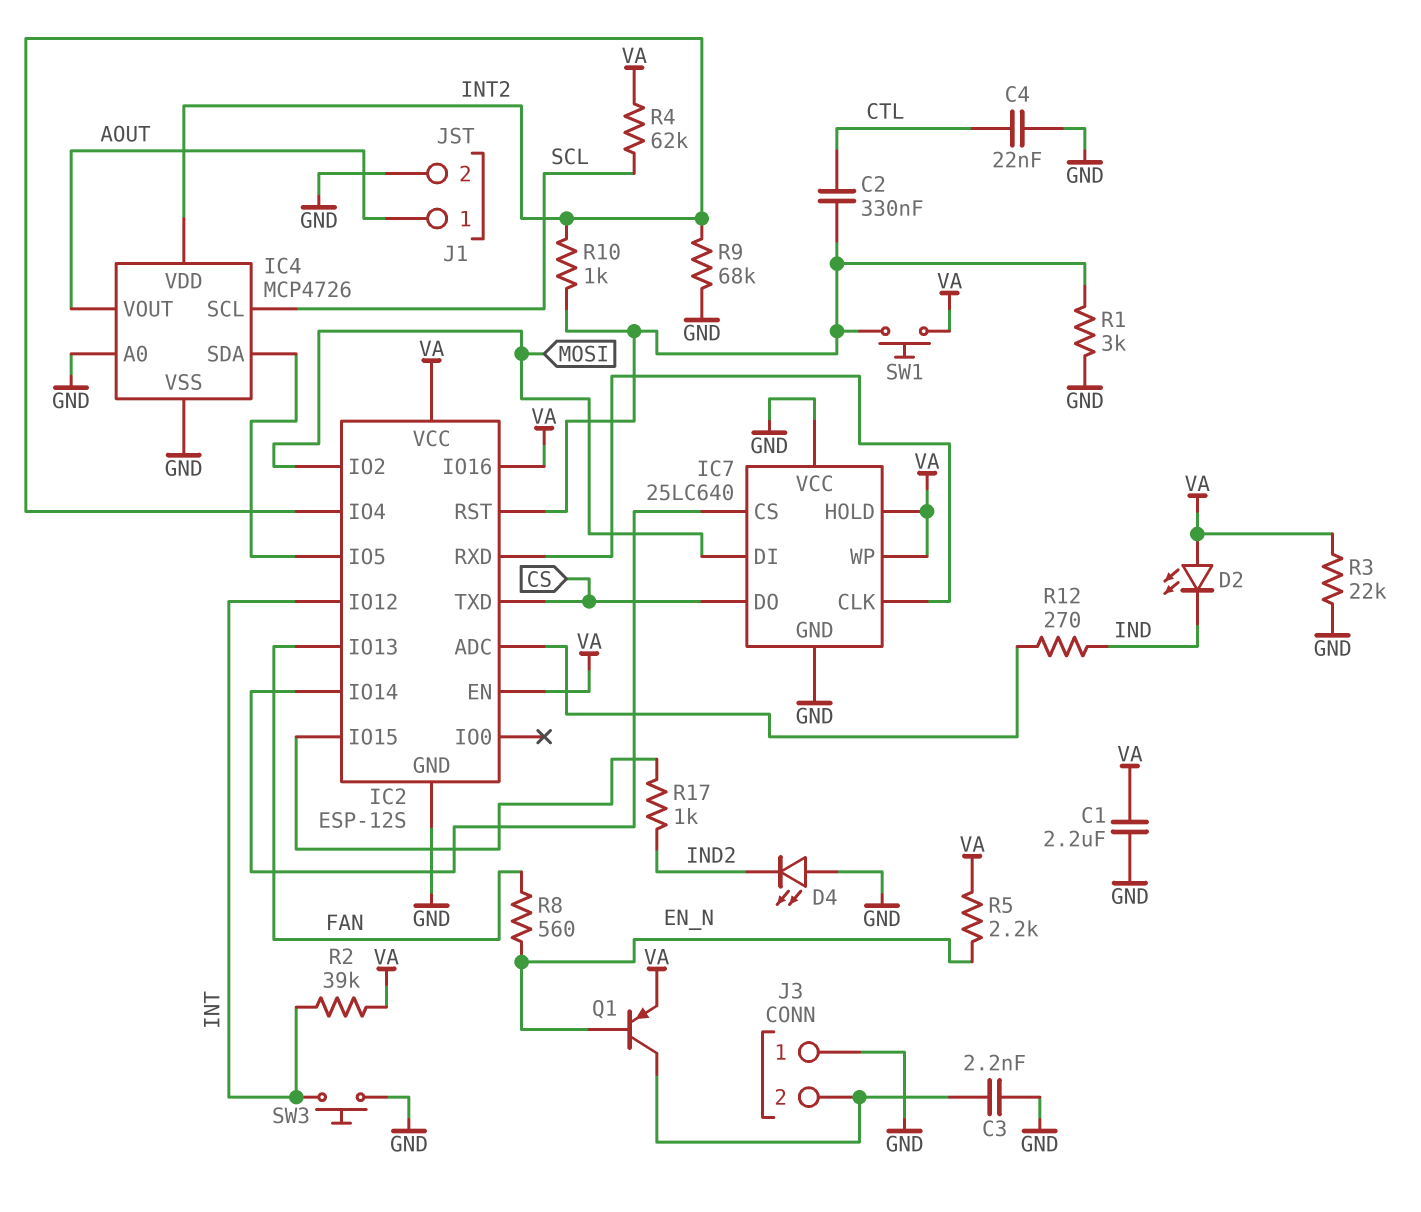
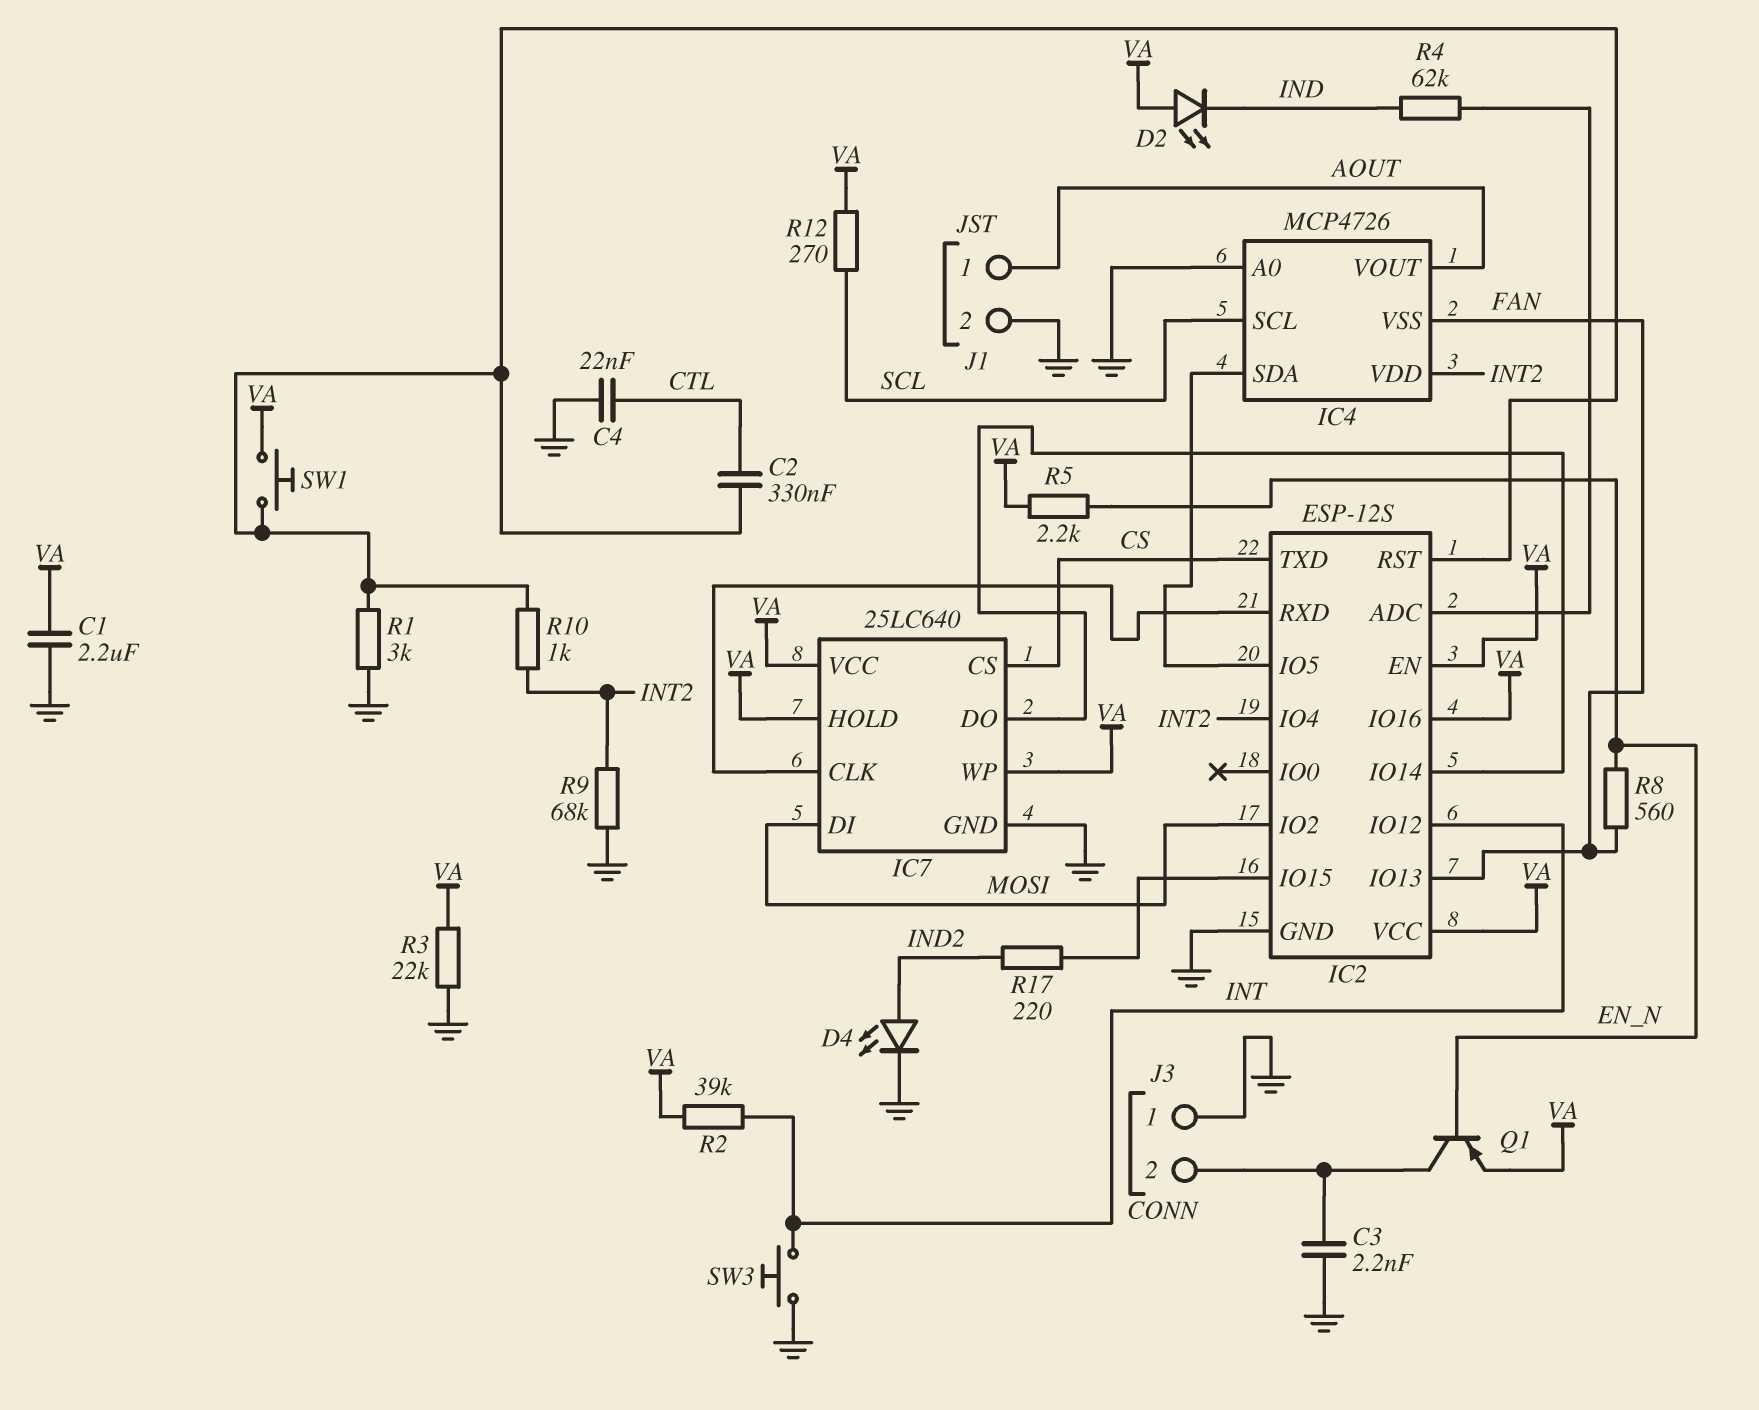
D4: LED (A GND, K IND2) -> LED (A IND2, K GND)
IC4 pin VSS: GND -> FAN
IC7 pin CS: IC2/IO14 -> CS
IC7 pin DO: CS -> IC2/IO14
IC7 pin VCC: GND -> VA
R4: 62k (SCL, VA) -> 62k (IC2/ADC, IND)
R12: 270 (IC2/ADC, IND) -> 270 (SCL, VA)
R17: 1k (IC2/IO15, IND2) -> 220 (IC2/IO15, IND2)

